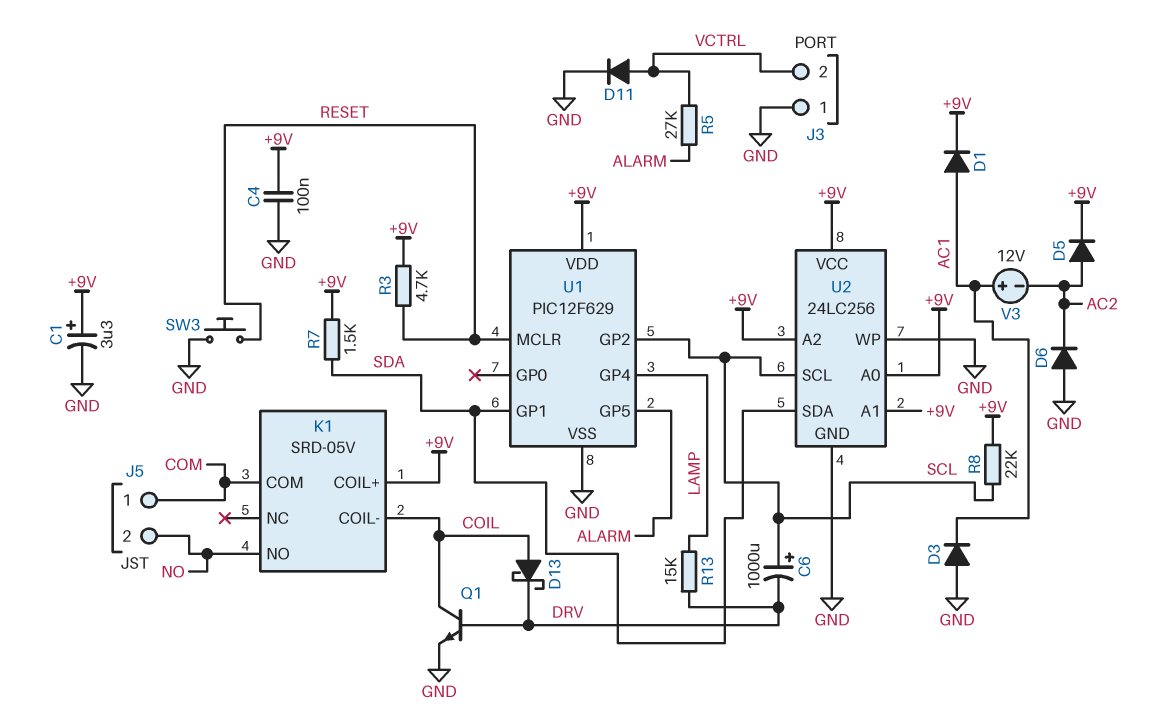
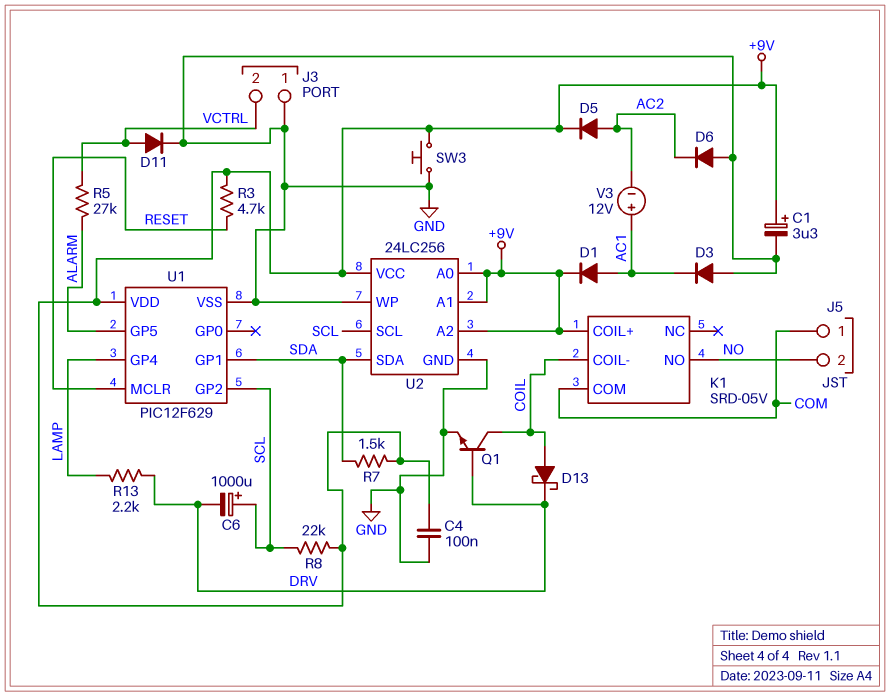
R13: 15k (DRV, LAMP) -> 2.2k (DRV, LAMP)
SW3: button (GND, RESET) -> button (+9V, GND)

